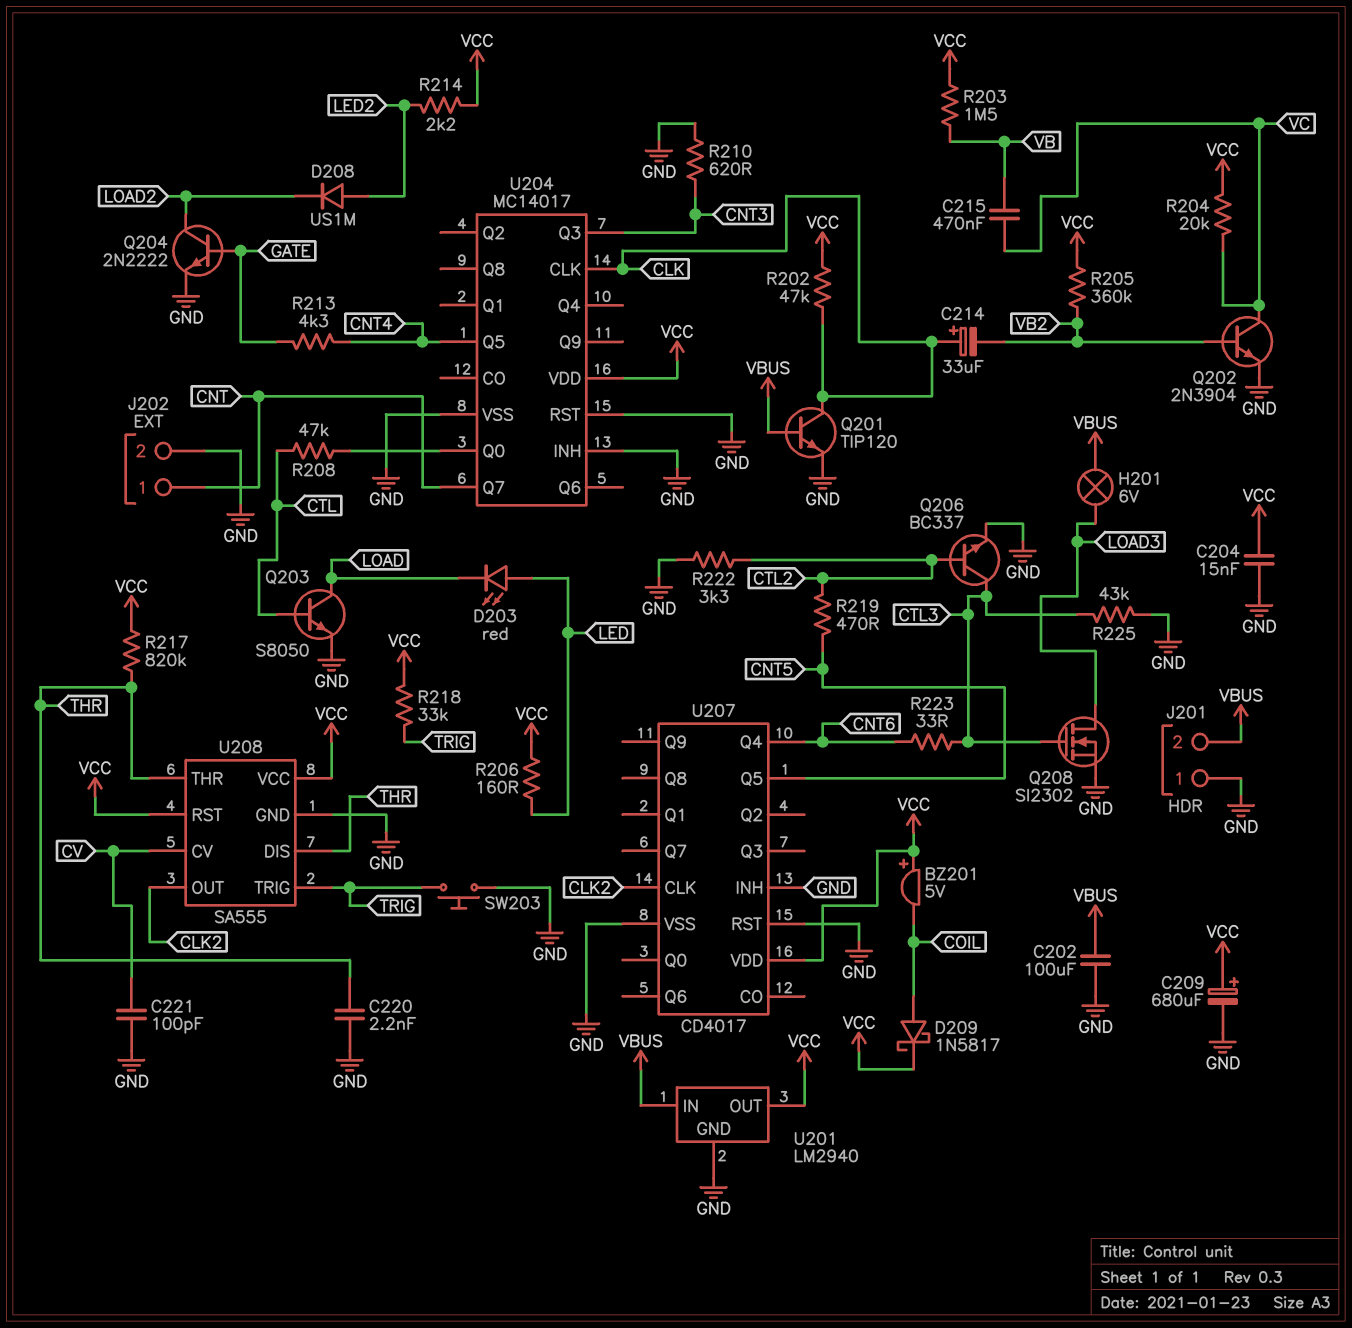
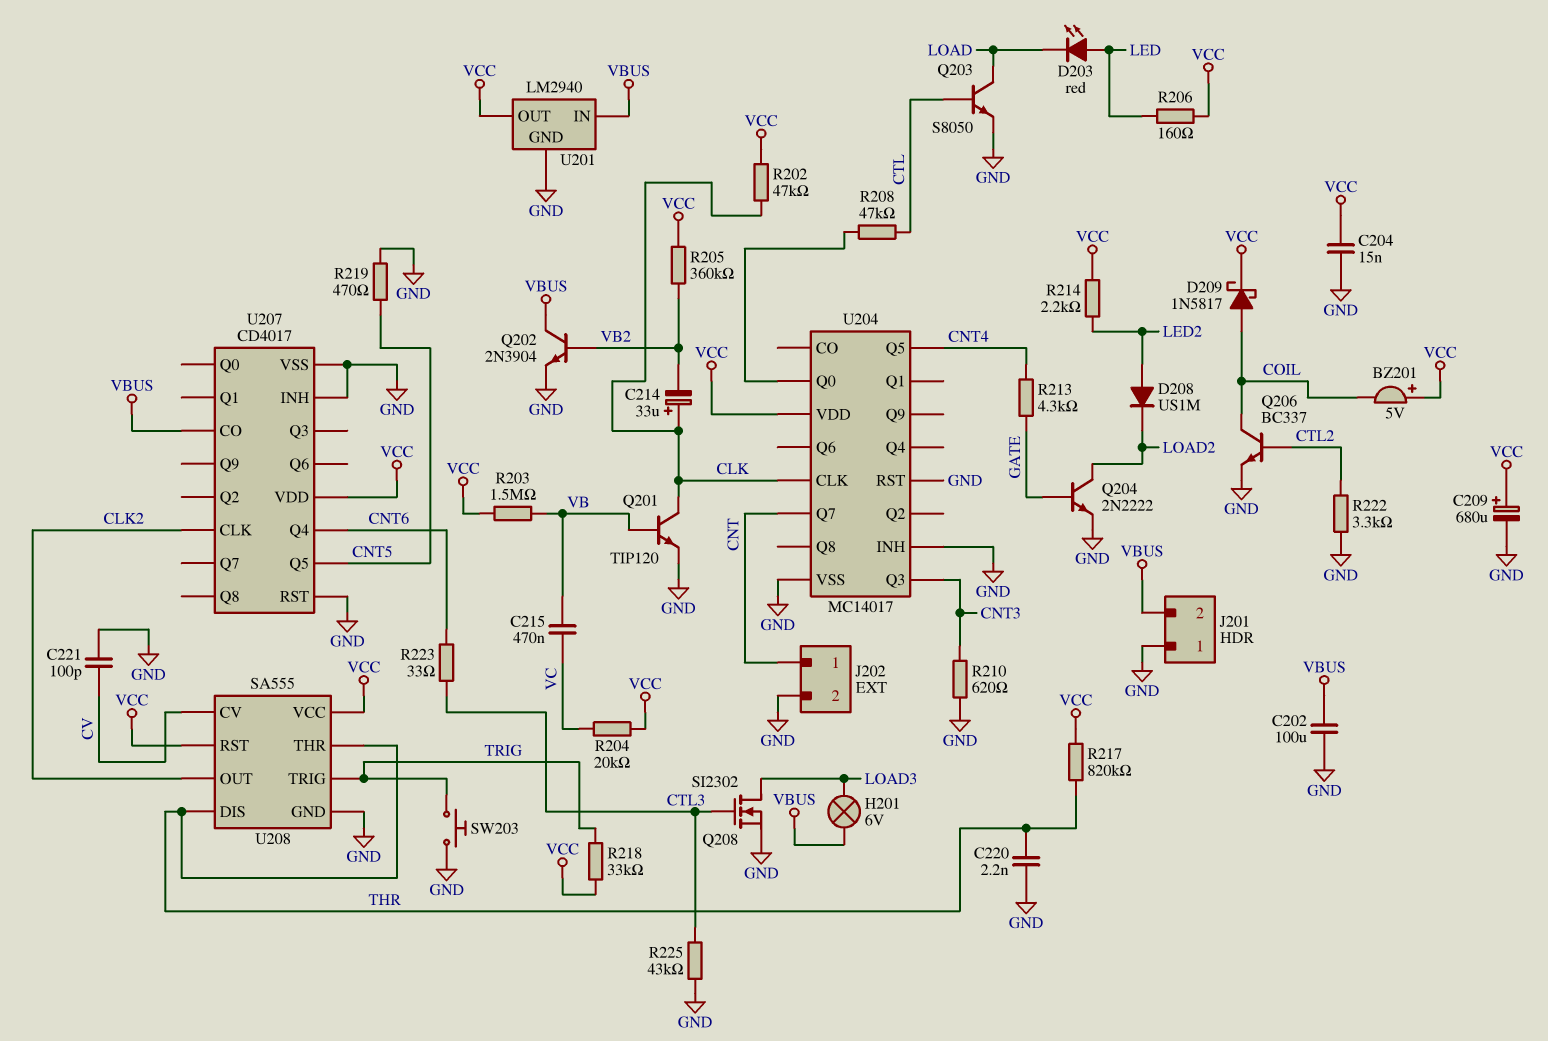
Q201: NPN TIP120 (B VBUS, C CLK, E GND) -> NPN TIP120 (B VB, C CLK, E GND)
Q202: NPN 2N3904 (B VB2, C VC, E GND) -> NPN 2N3904 (B VB2, C VBUS, E GND)
Q206: NPN BC337 (B CTL2, C CTL3, E GND) -> NPN BC337 (B CTL2, C COIL, E GND)
R219: 470 (CNT5, CTL2) -> 470 (CNT5, GND)
U207 pin CO: none -> VBUS

